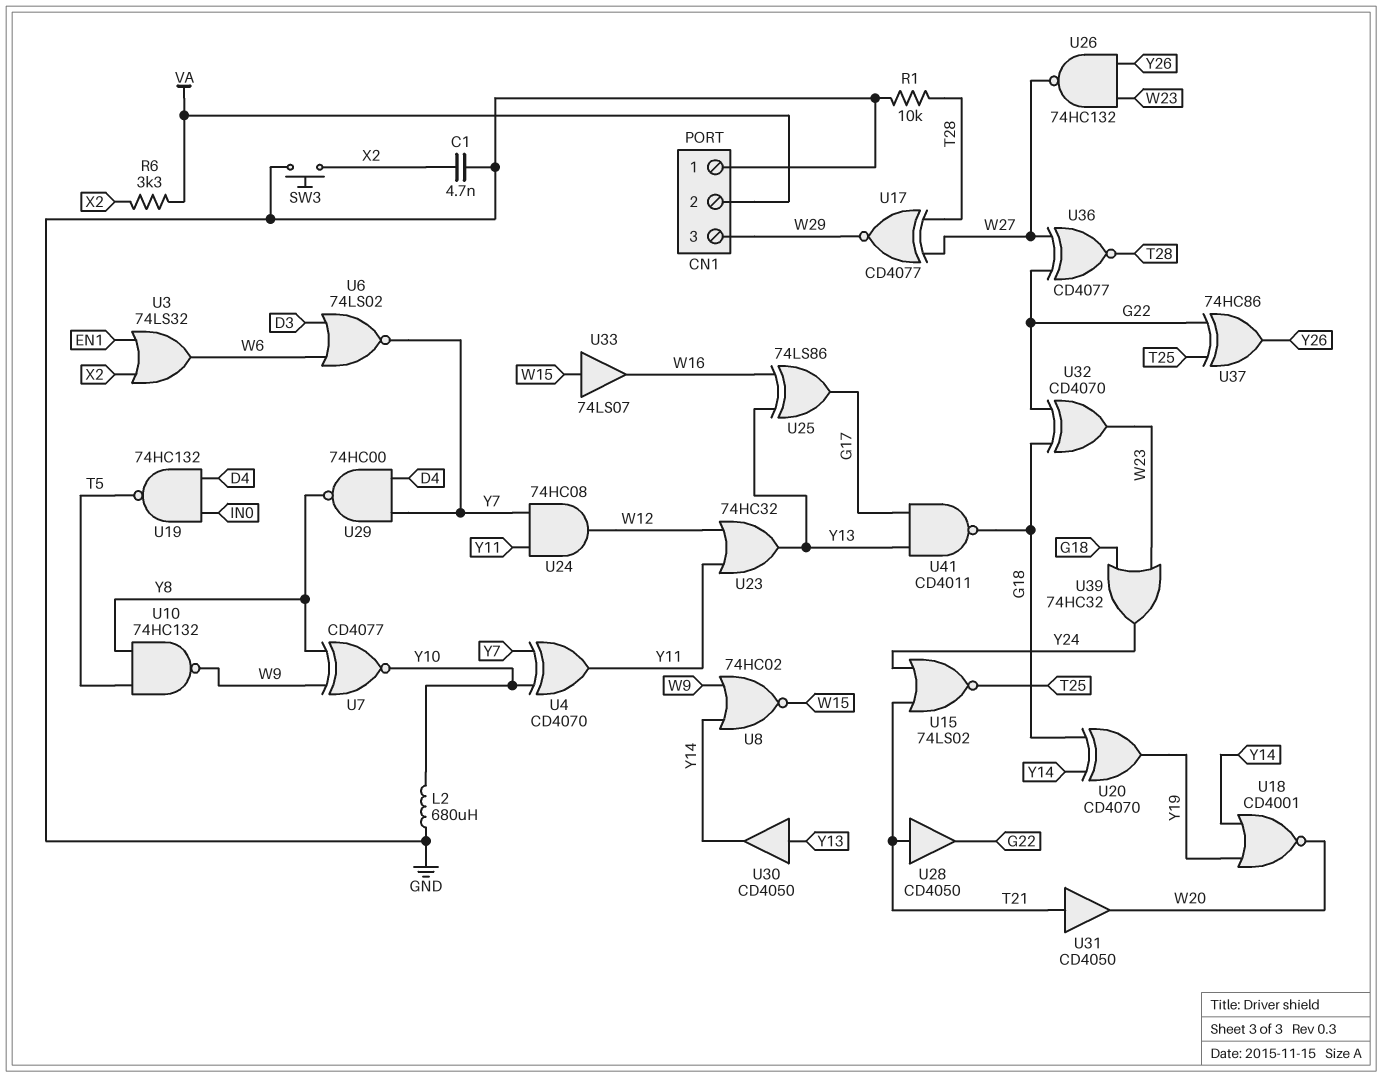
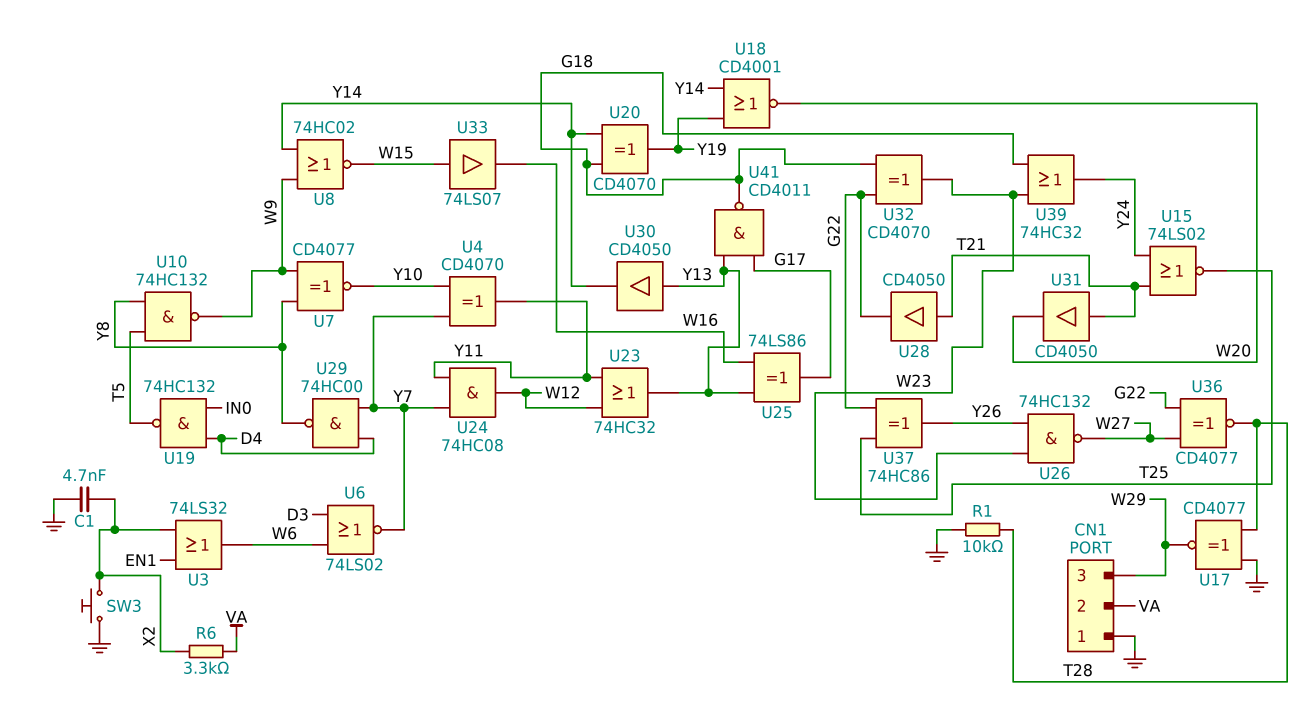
L2: 680uH (GND, Y10) -> none
U17: XNOR CD4077 (in T28, in W27, out W29) -> XNOR CD4077 (in GND, in T28, out W29)

